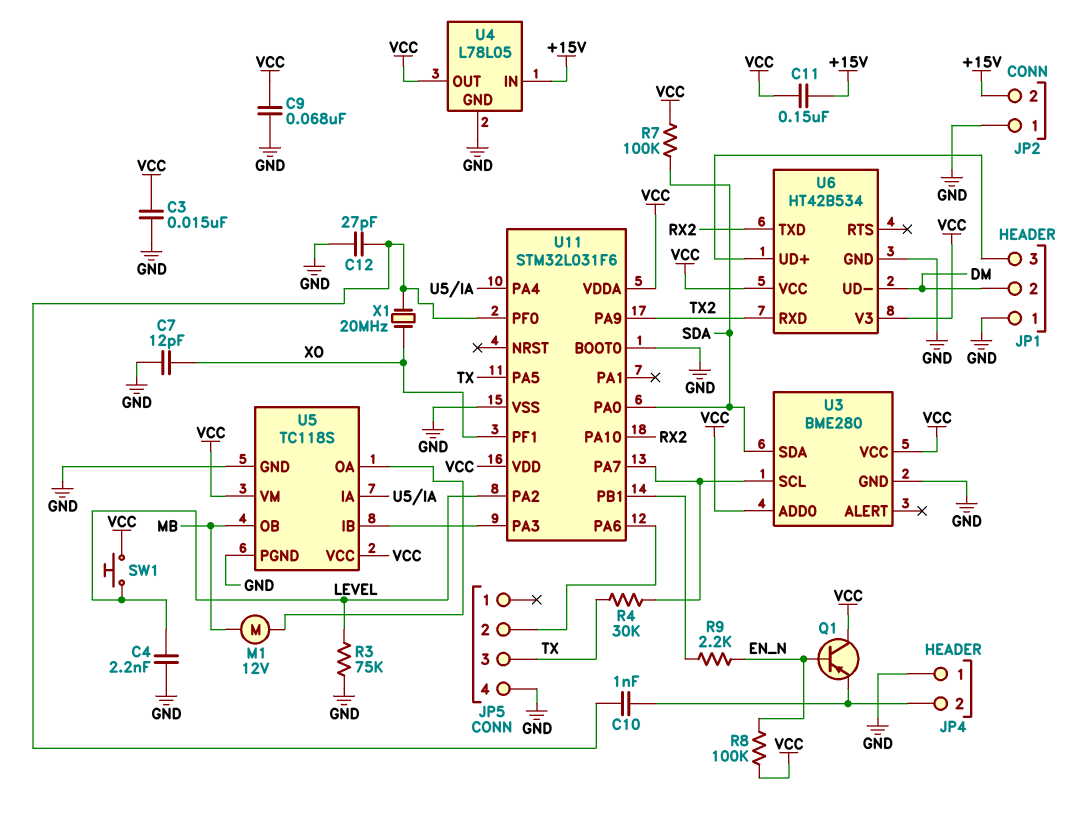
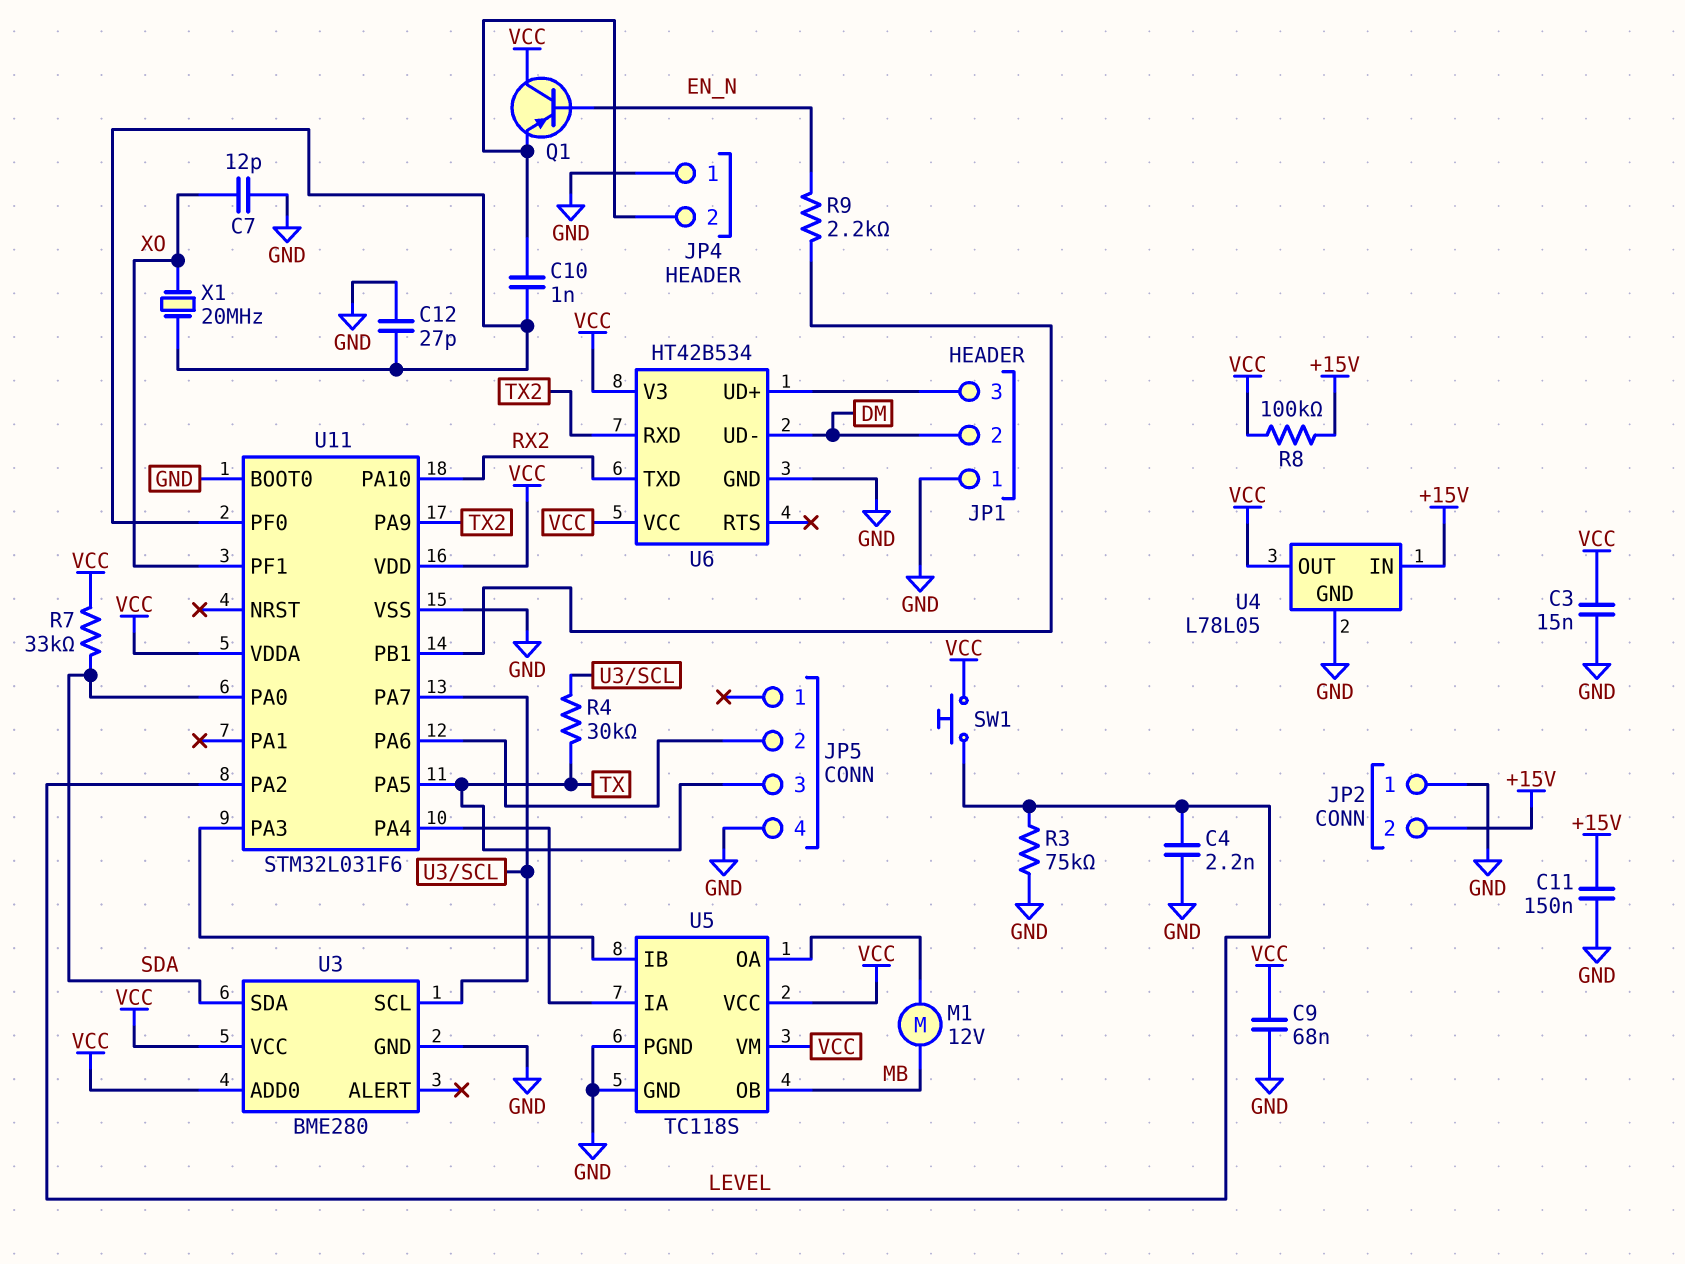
C11: 150nF (+15V, VCC) -> 150nF (+15V, GND)
R7: 100k (SDA, VCC) -> 33k (SDA, VCC)
R8: 100k (EN_N, VCC) -> 100k (+15V, VCC)

